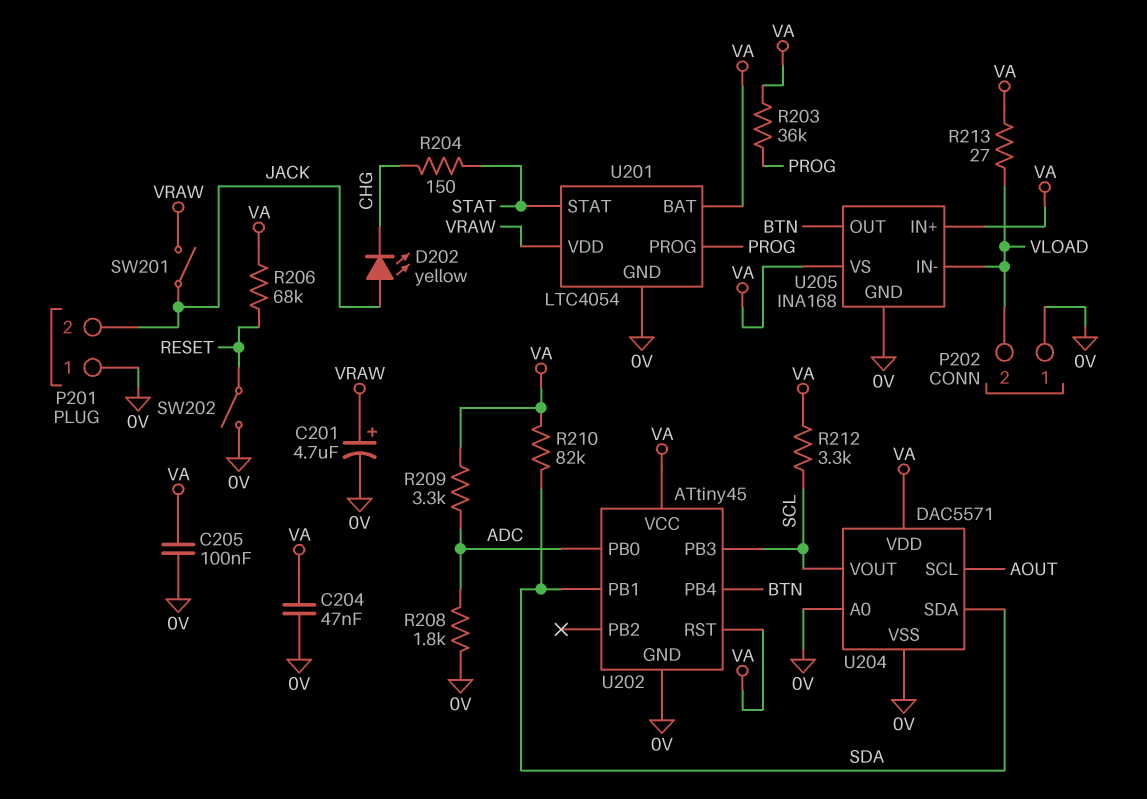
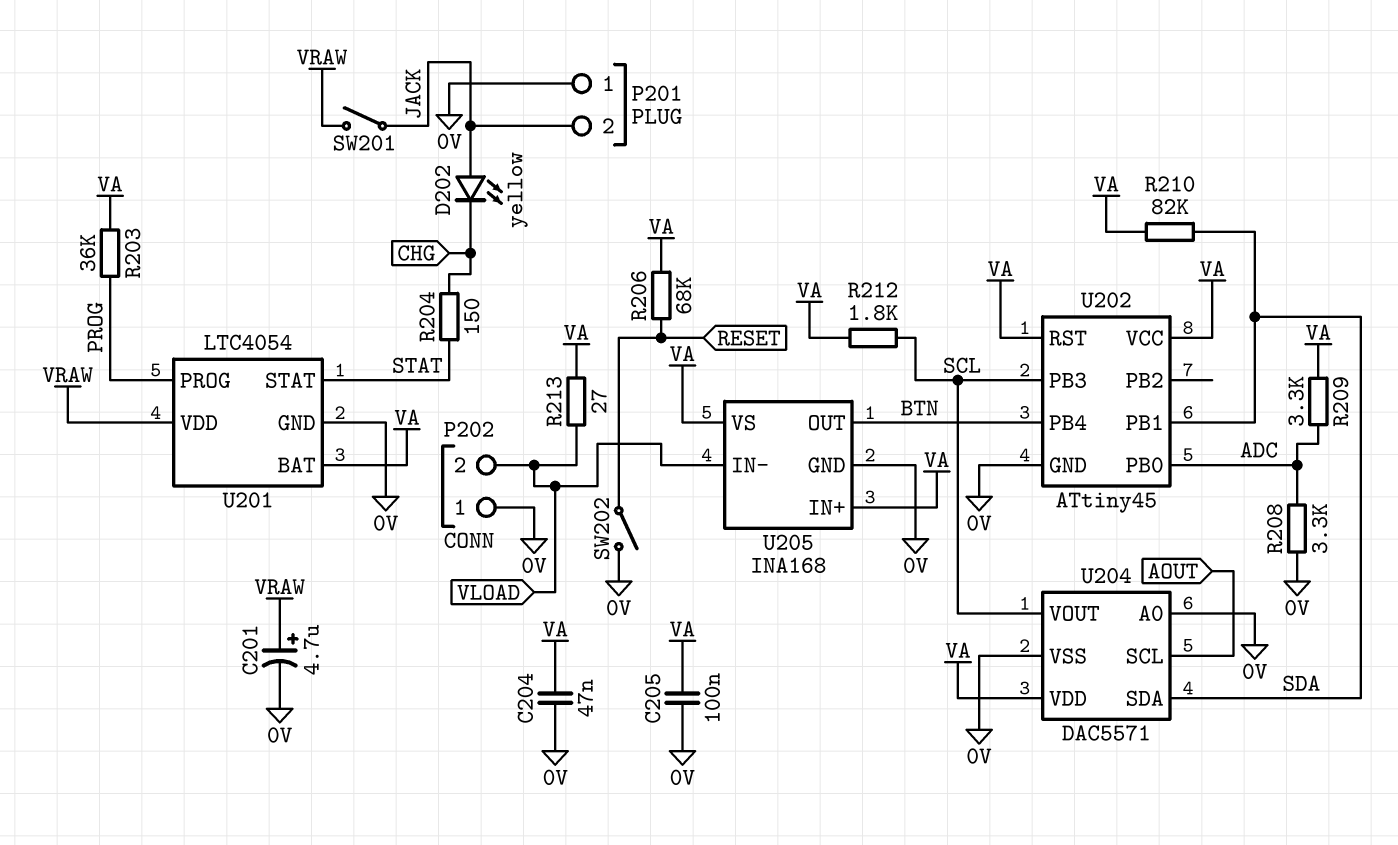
R208: 1.8k (0V, ADC) -> 3.3k (0V, ADC)
R212: 3.3k (SCL, VA) -> 1.8k (SCL, VA)

